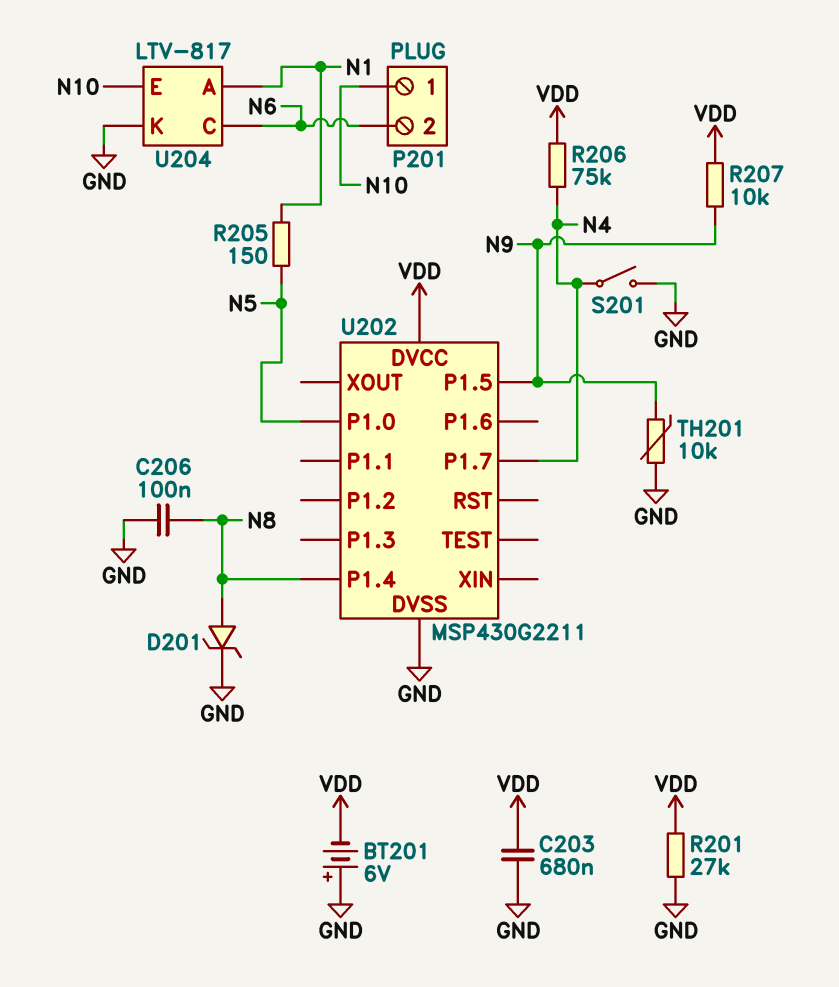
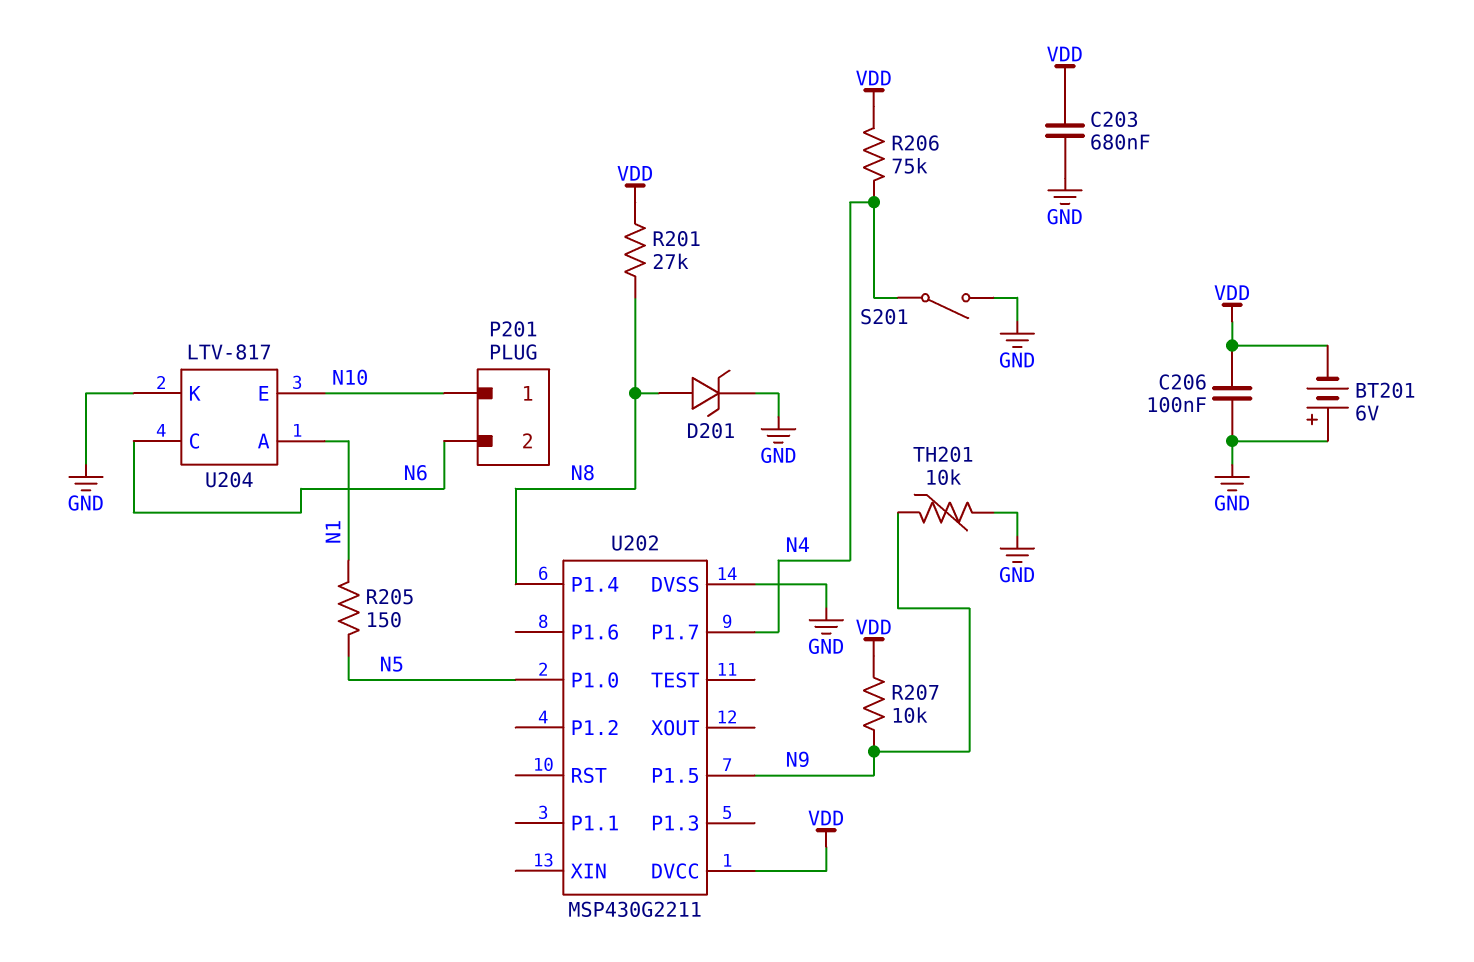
C206: 100nF (GND, N8) -> 100nF (GND, VDD)
R201: 27k (GND, VDD) -> 27k (N8, VDD)

